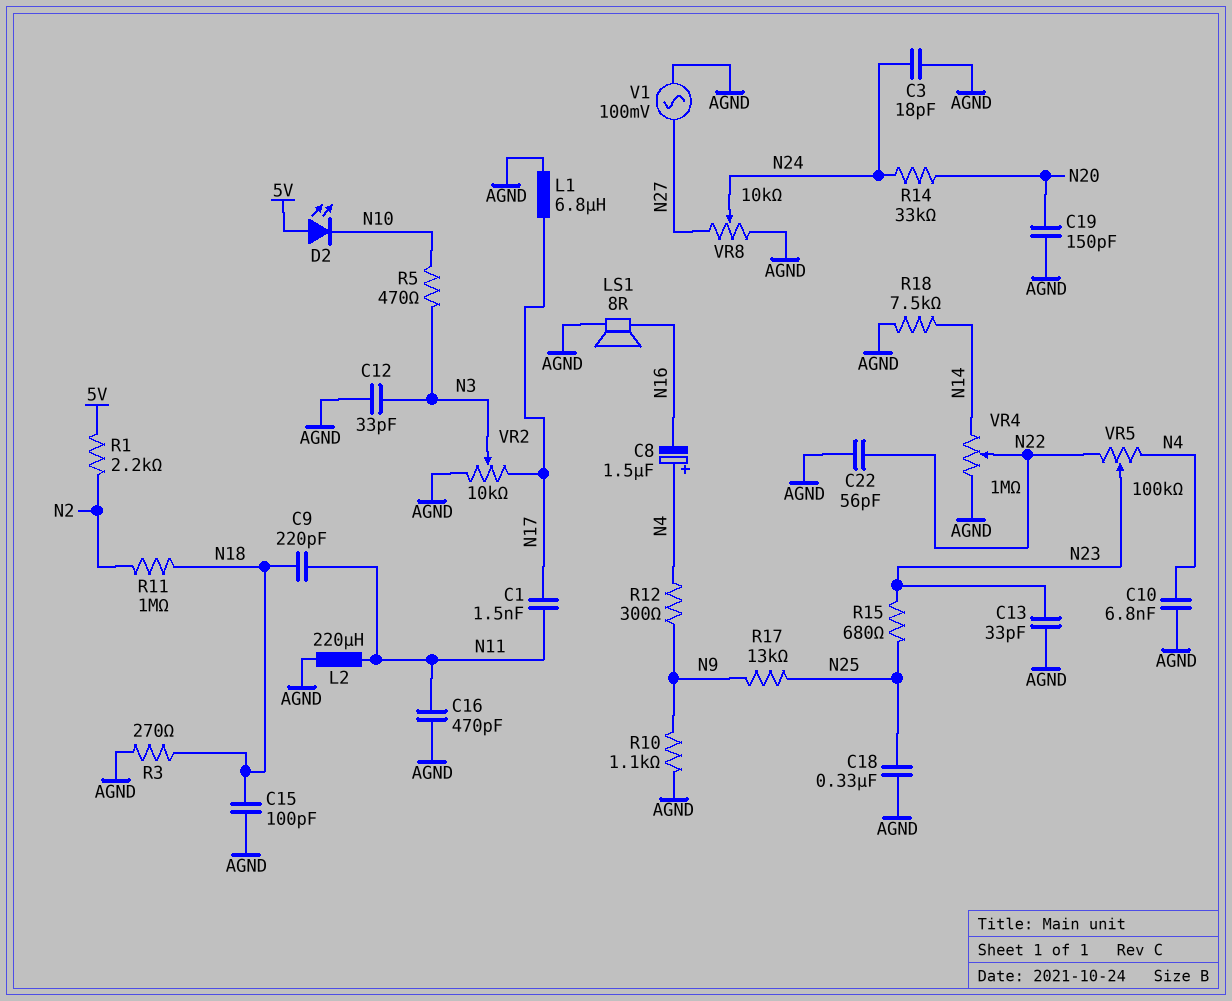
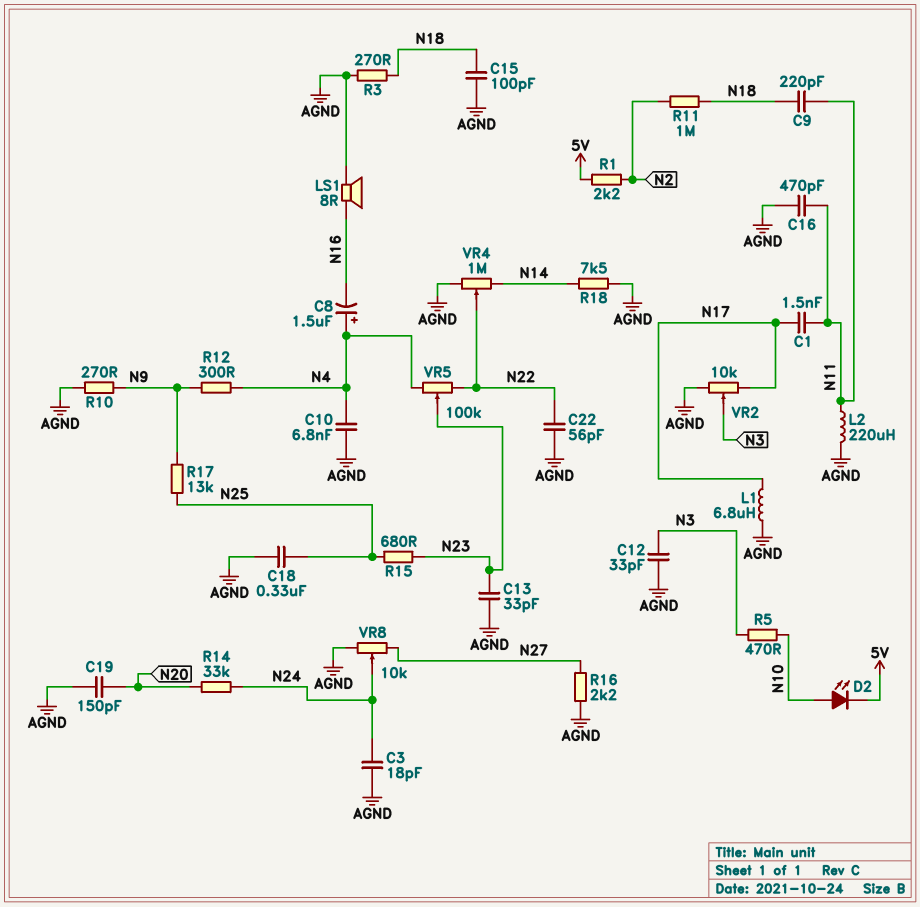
D2: LED (A 5V, K N10) -> LED (A N10, K 5V)
R10: 1.1k (AGND, N9) -> 270 (AGND, N9)
R16: none -> 2.2k (AGND, N27)
V1: AC 100mV (AGND, N27) -> none

